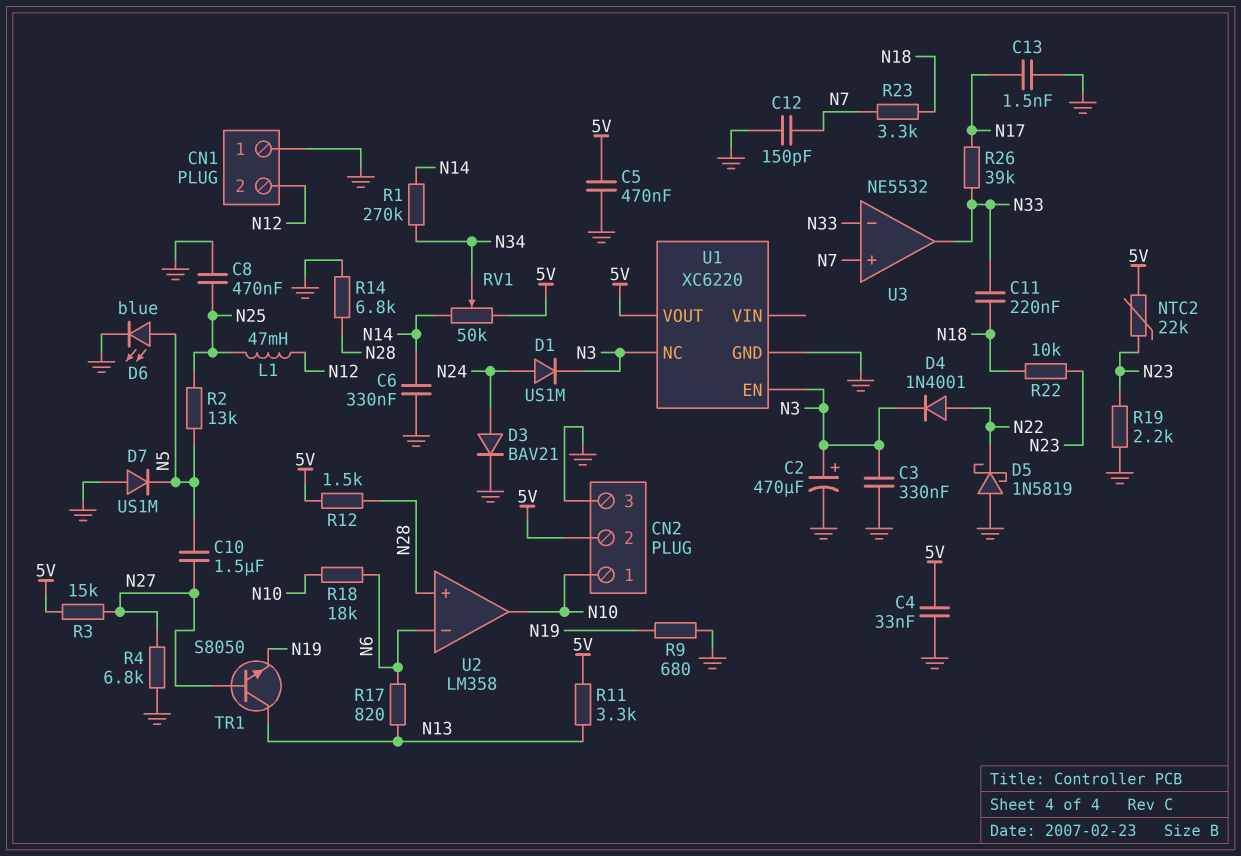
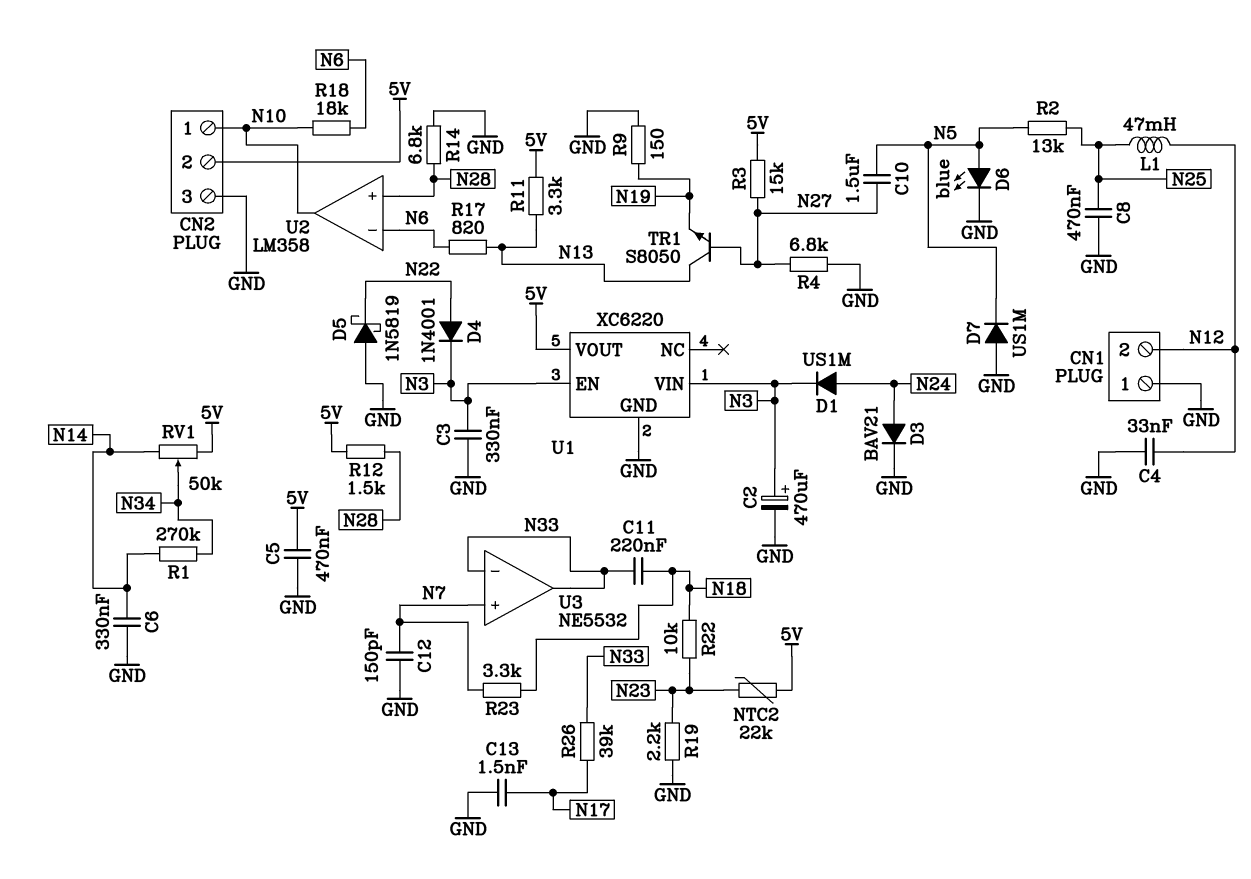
C4: 33nF (5V, GND) -> 33nF (GND, N12)
R9: 680 (GND, N19) -> 150 (GND, N19)
U1 pin NC: N3 -> none
U1 pin VIN: none -> N3

